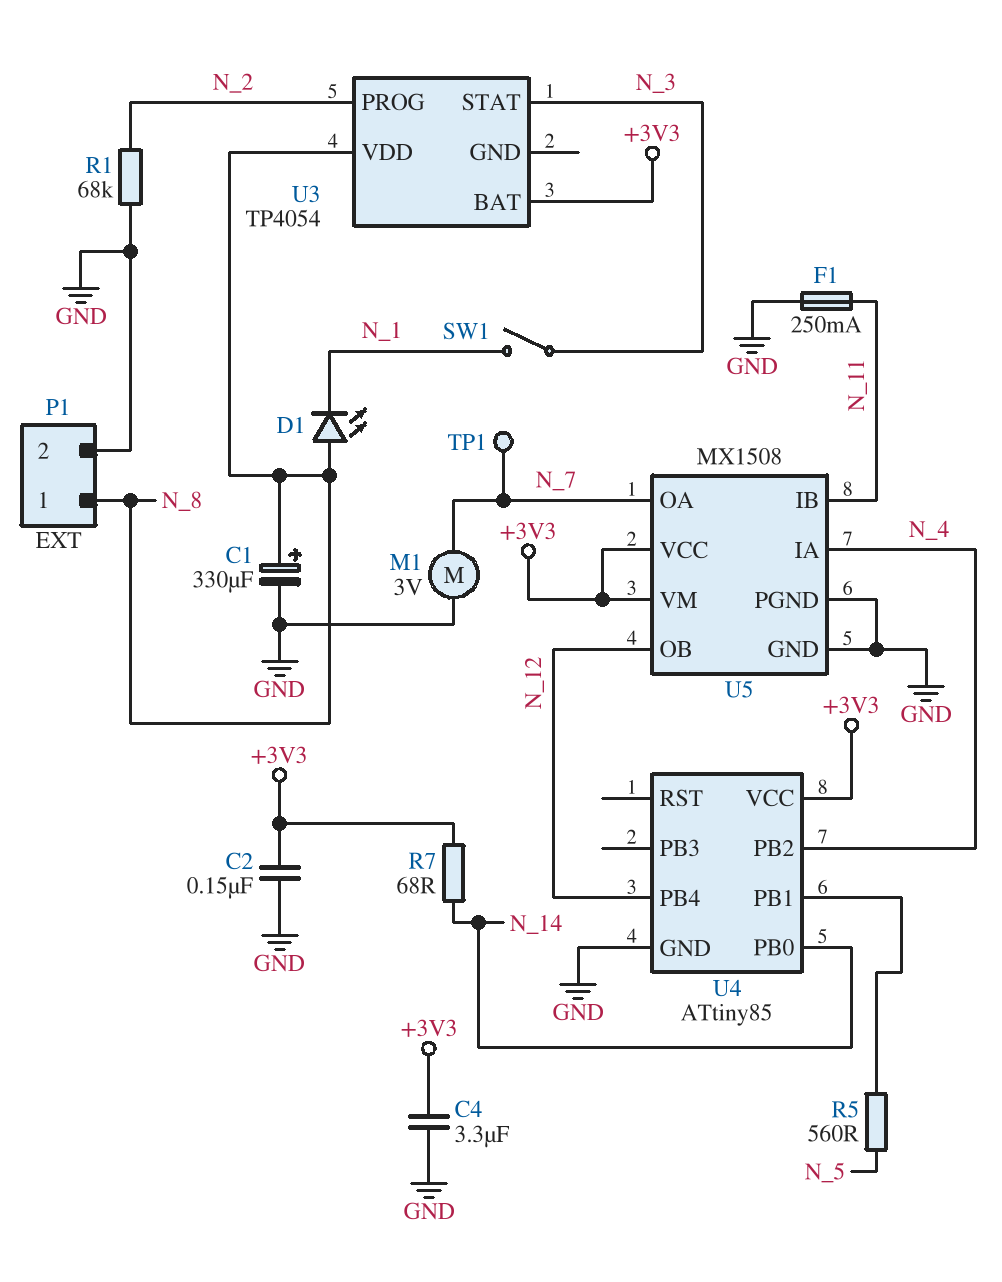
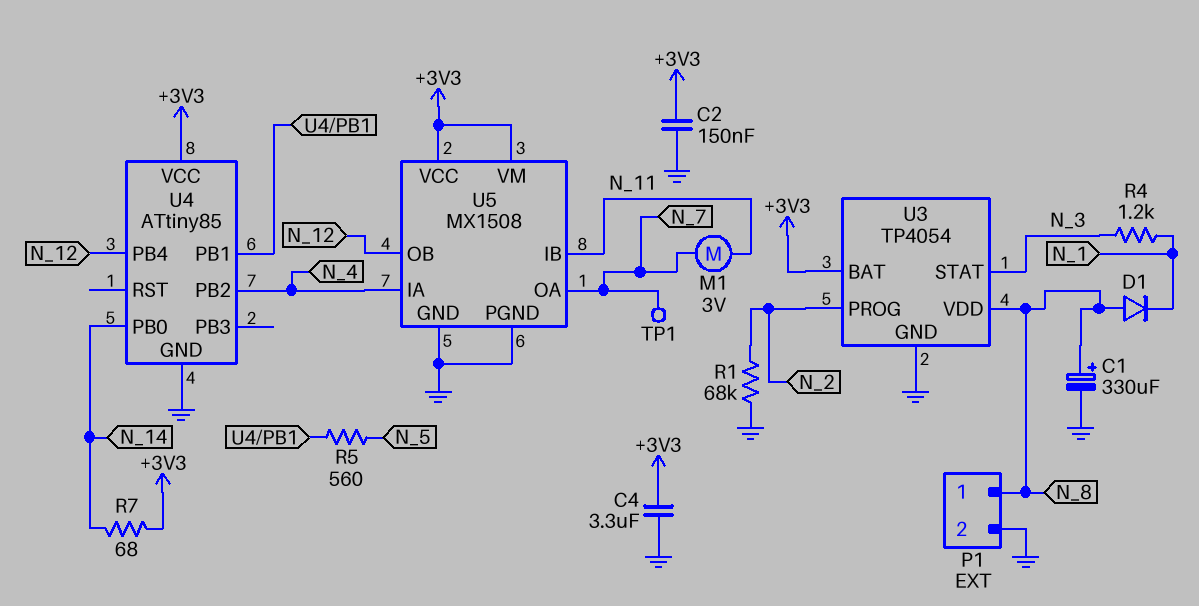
D1: LED (A N_8, K N_1) -> diode (A N_8, K N_1)
F1: 250mA (GND, N_11) -> none
M1: motor 3V (GND, N_7) -> motor 3V (N_7, N_11)
R4: none -> 1.2k (N_1, N_3)
SW1: switch (N_1, N_3) -> none
U3 pin GND: none -> GND

